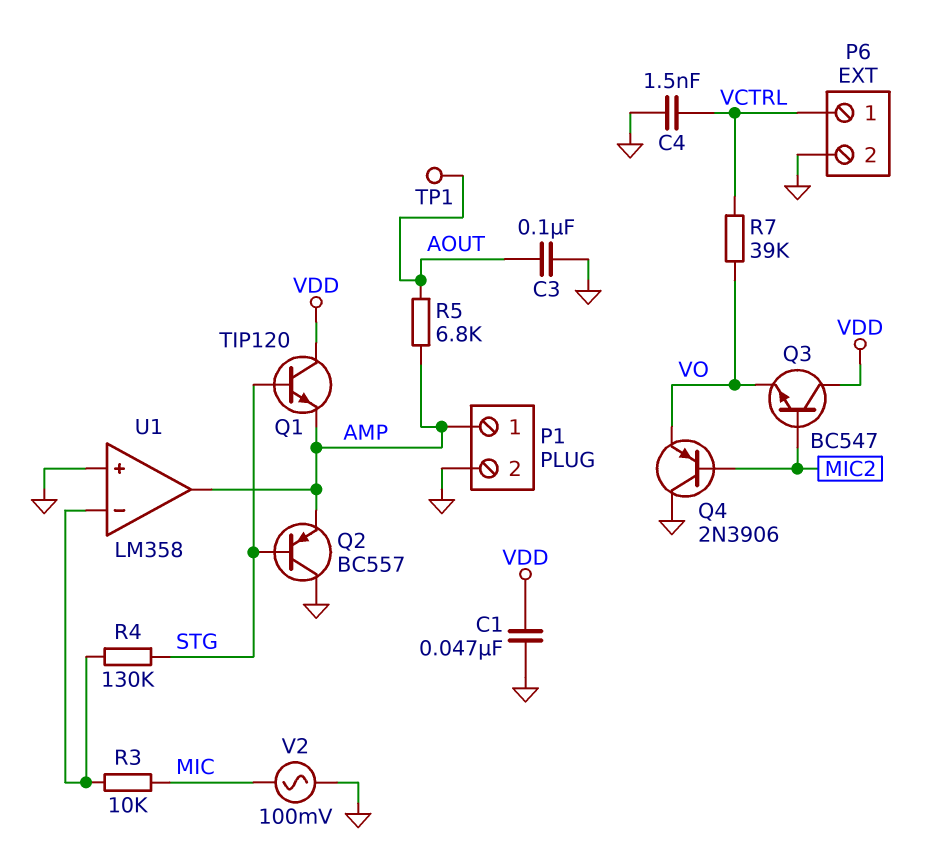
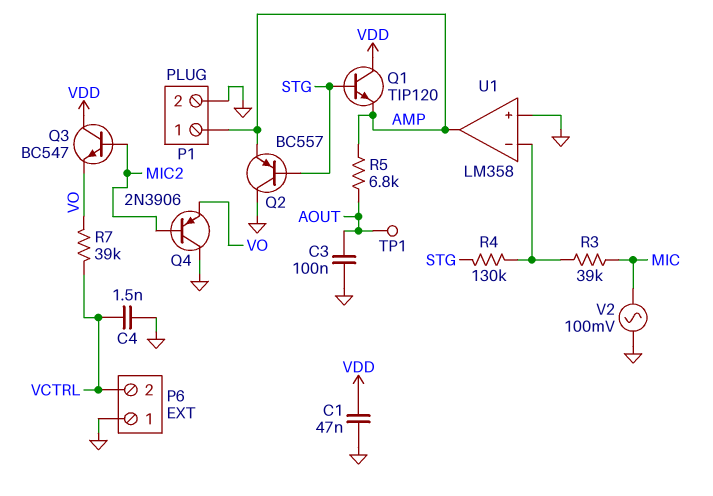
P6 pin 1: VCTRL -> GND
P6 pin 2: GND -> VCTRL
R3: 10k (MIC, U1/in-) -> 39k (MIC, U1/in-)

